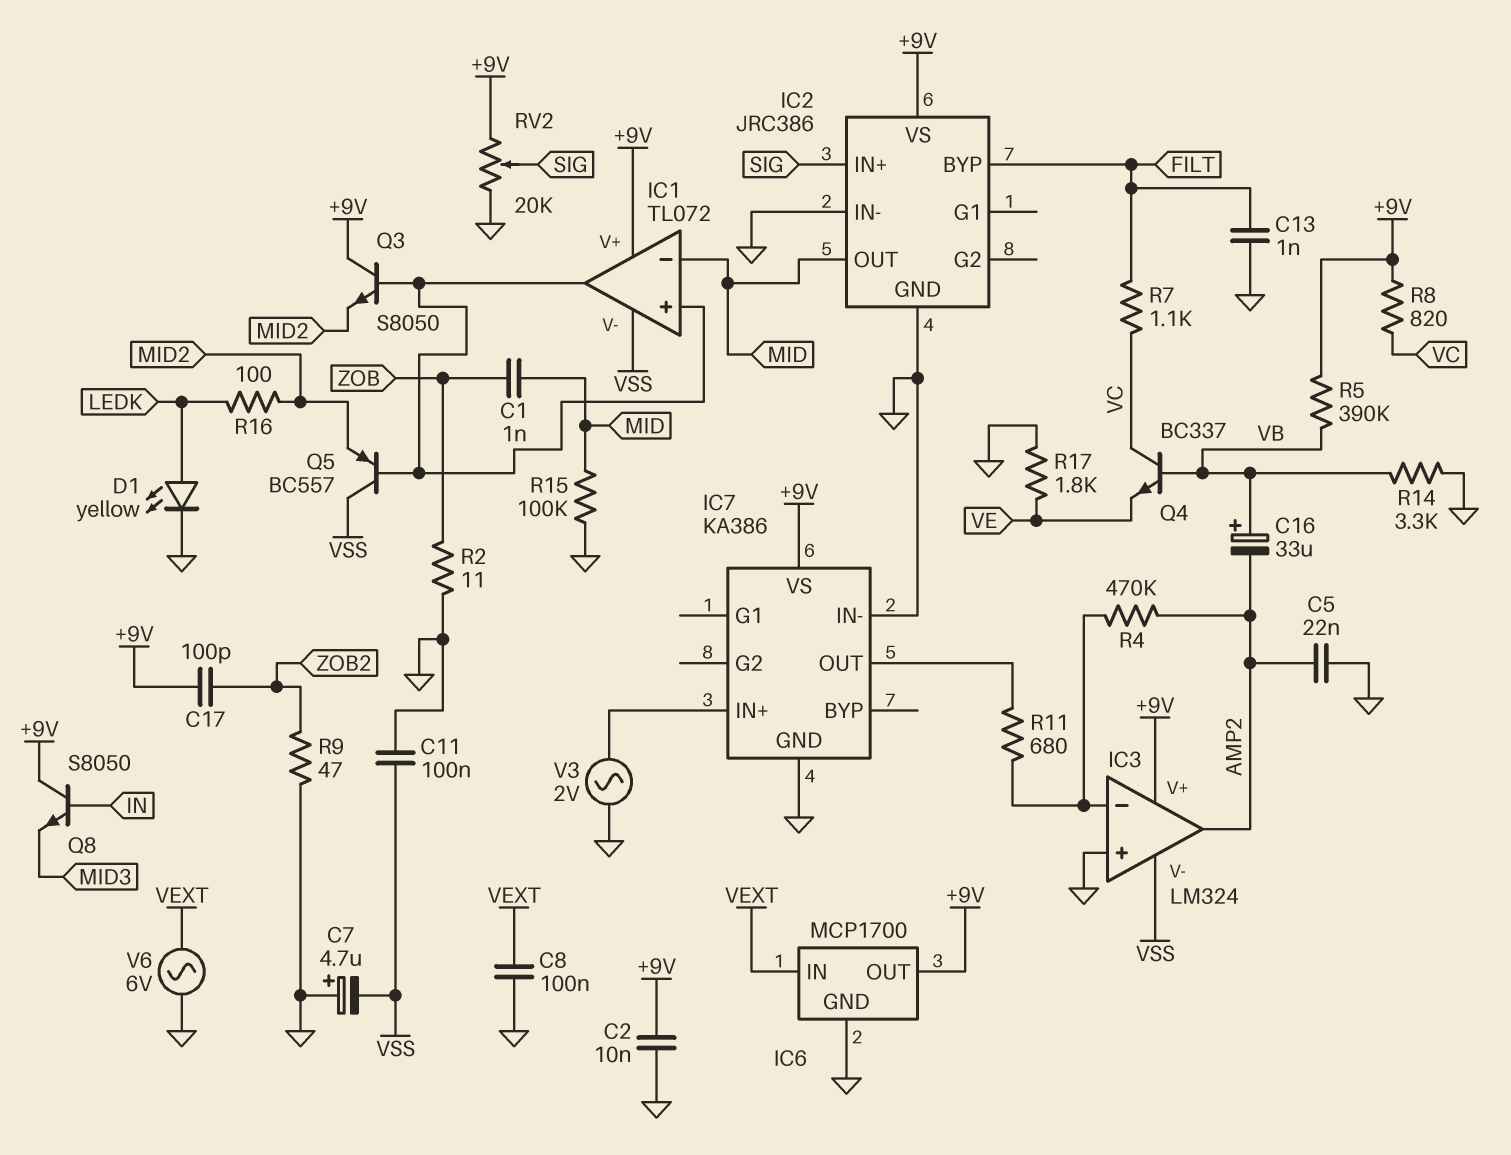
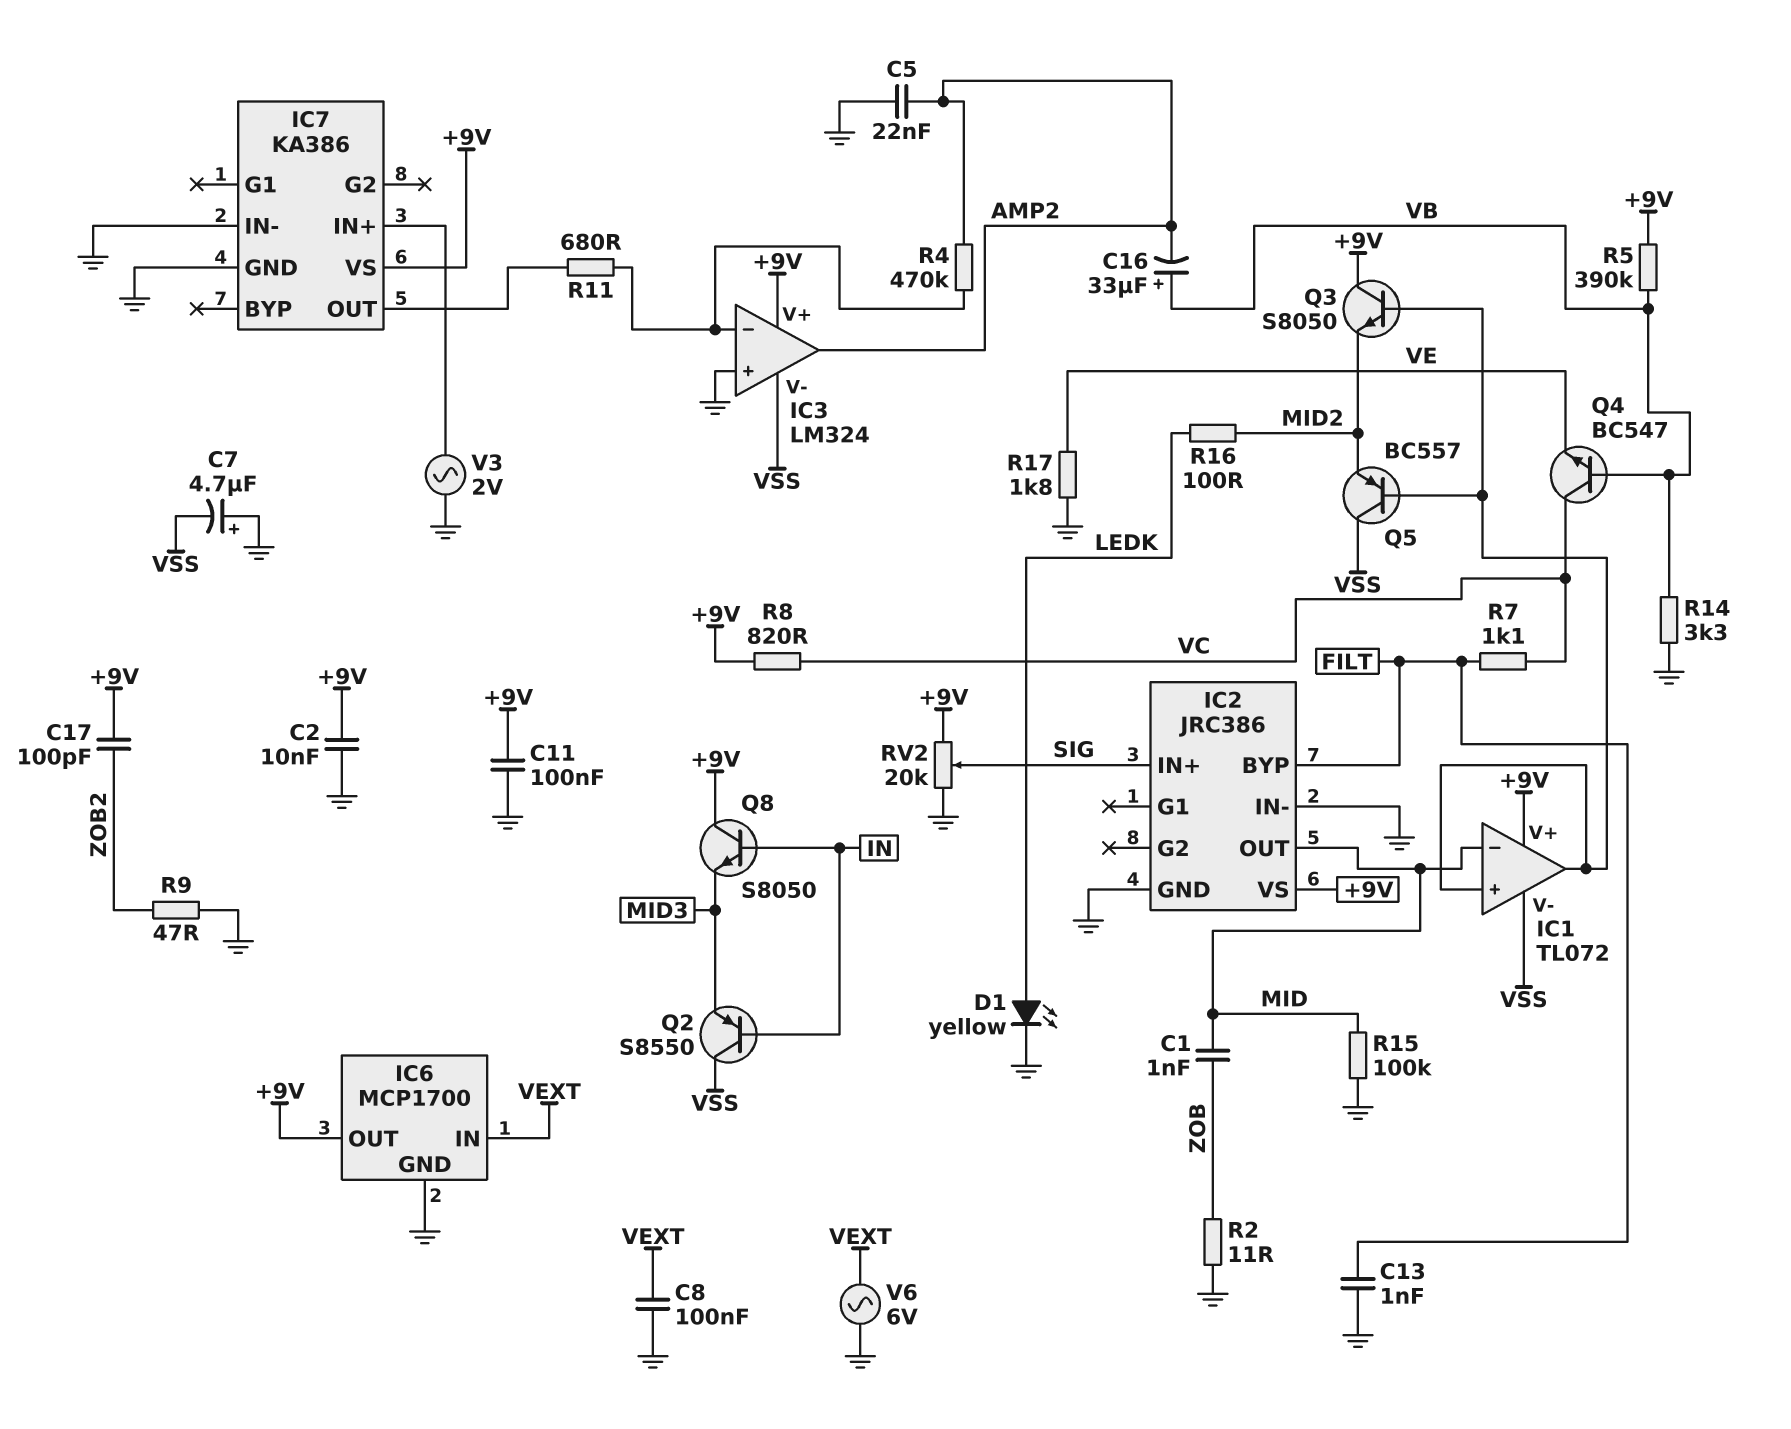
C11: 100nF (GND, VSS) -> 100nF (+9V, GND)
Q2: none -> PNP S8550 (B IN, C VSS, E MID3)
Q4: NPN BC337 (B VB, C VC, E VE) -> NPN BC547 (B VB, C VC, E VE)

